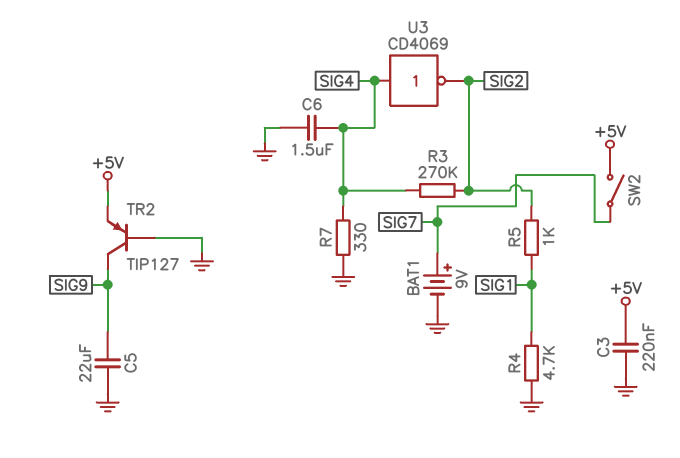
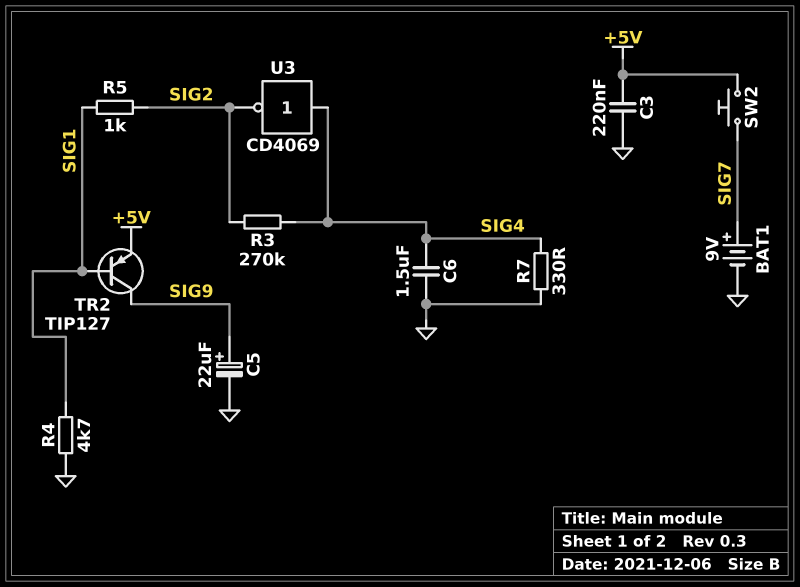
C5: 22uF (GND, SIG9) -> 22uF (plus SIG9, minus GND)
SW2: switch (+5V, SIG7) -> button (+5V, SIG7)
TR2: PNP TIP127 (B GND, C SIG9, E +5V) -> PNP TIP127 (B SIG1, C SIG9, E +5V)

